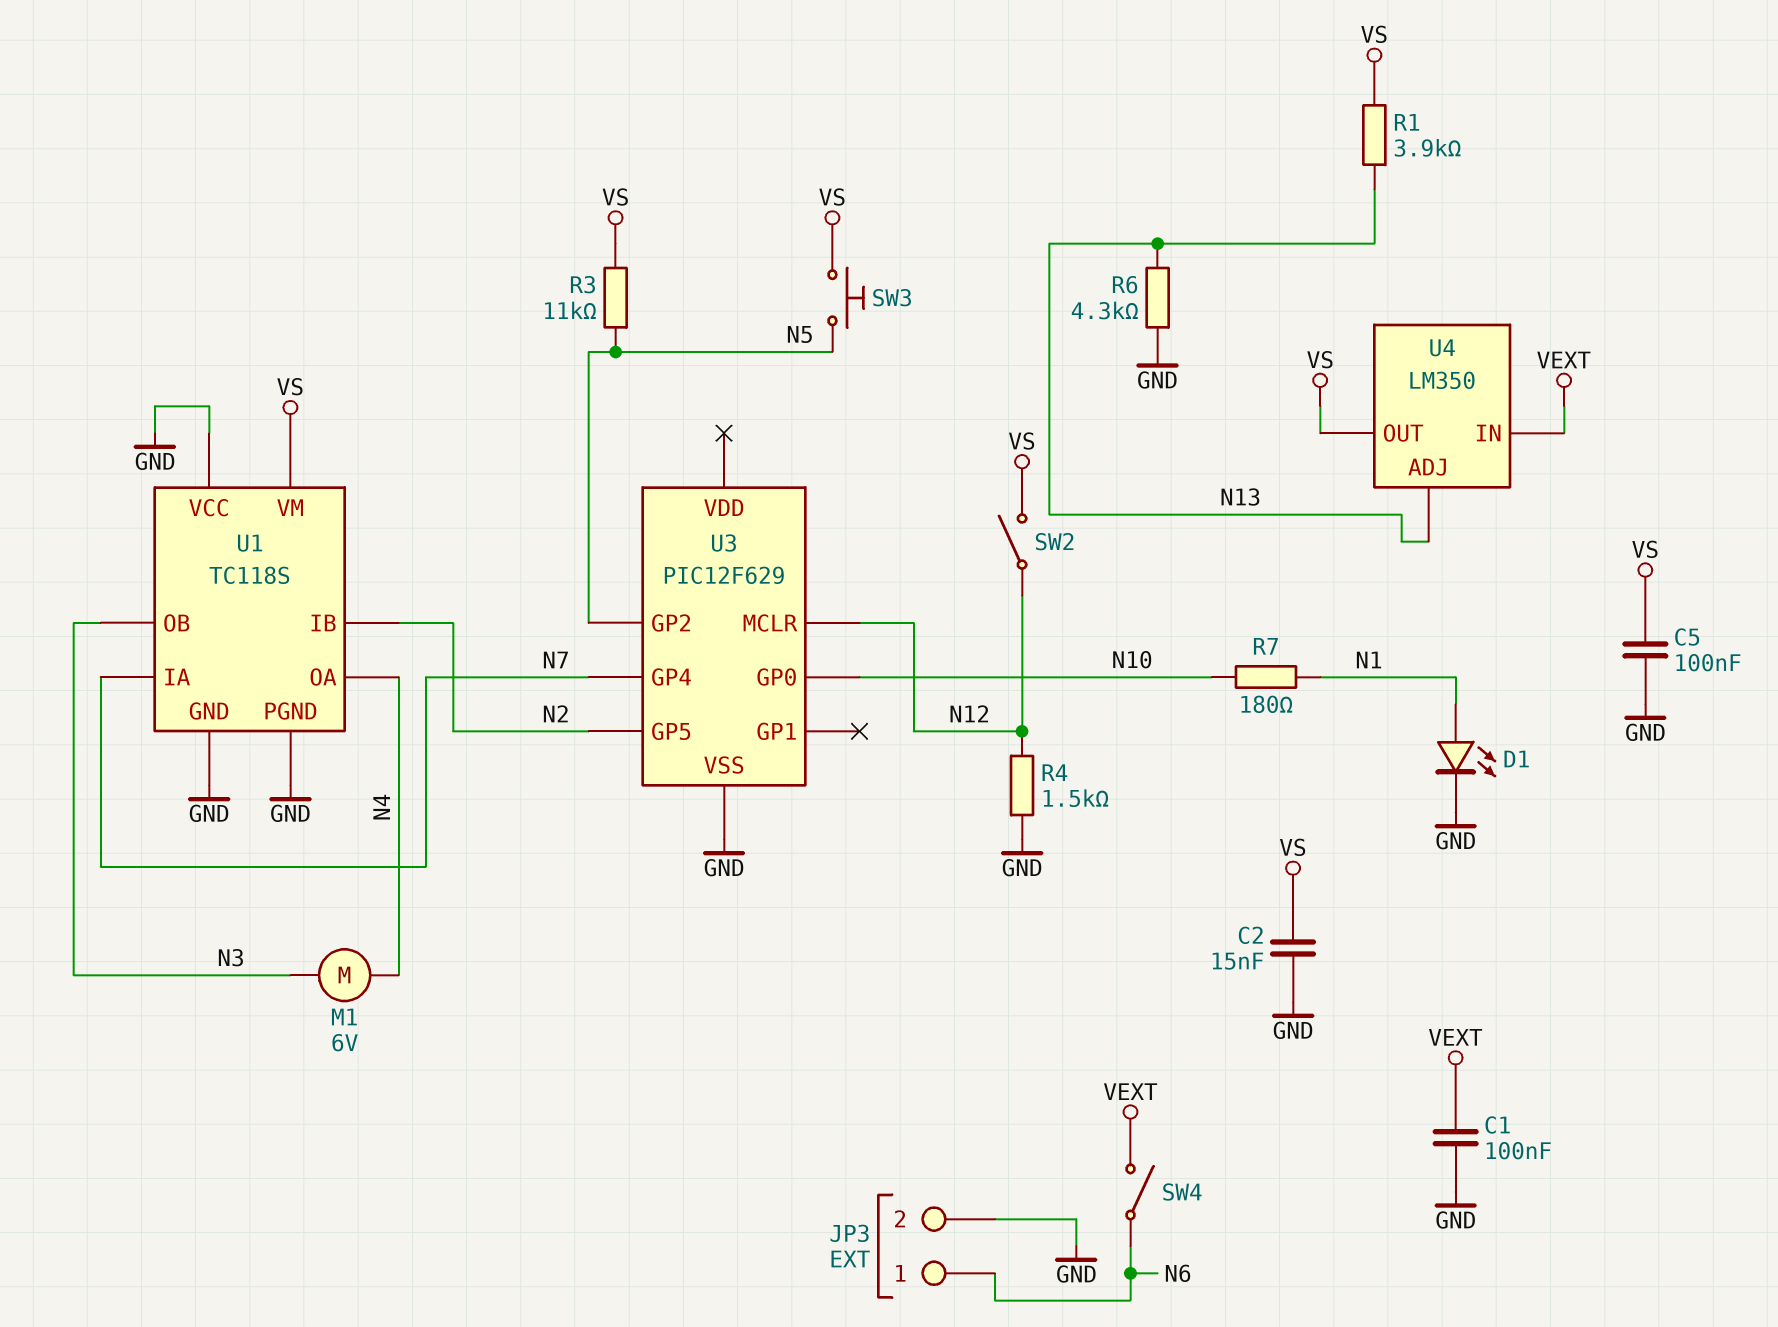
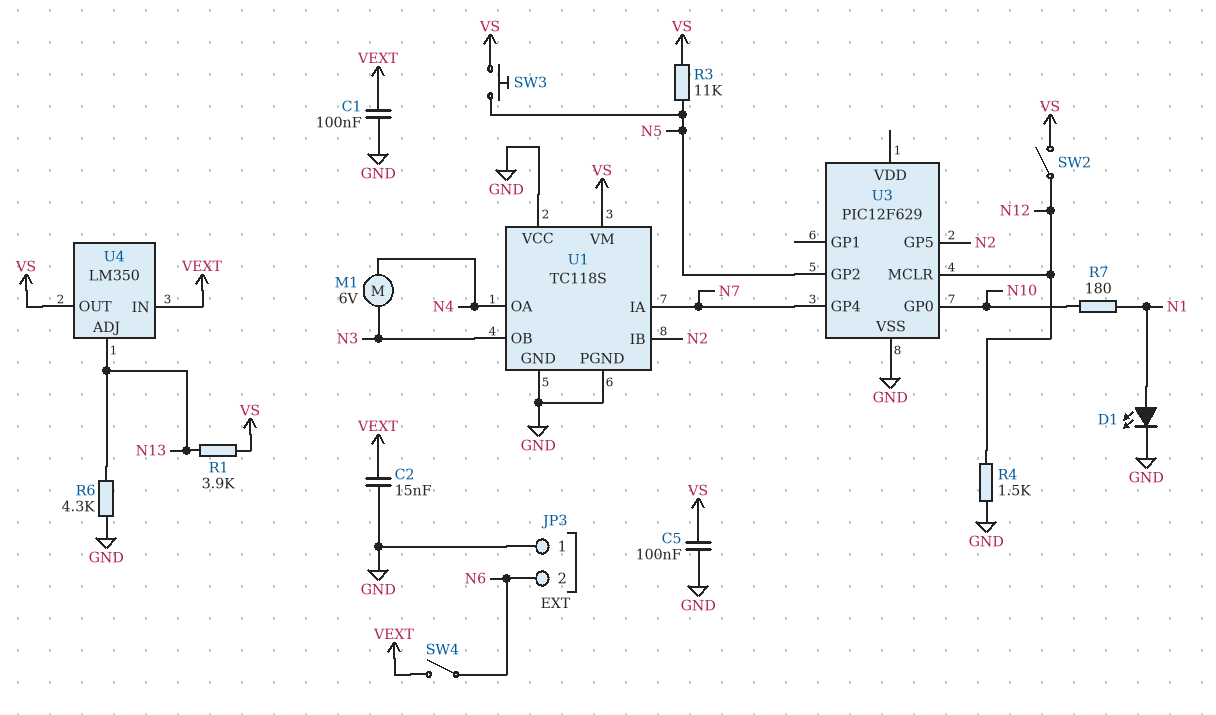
C2: 15nF (GND, VS) -> 15nF (GND, VEXT)
JP3 pin 1: N6 -> GND
JP3 pin 2: GND -> N6

